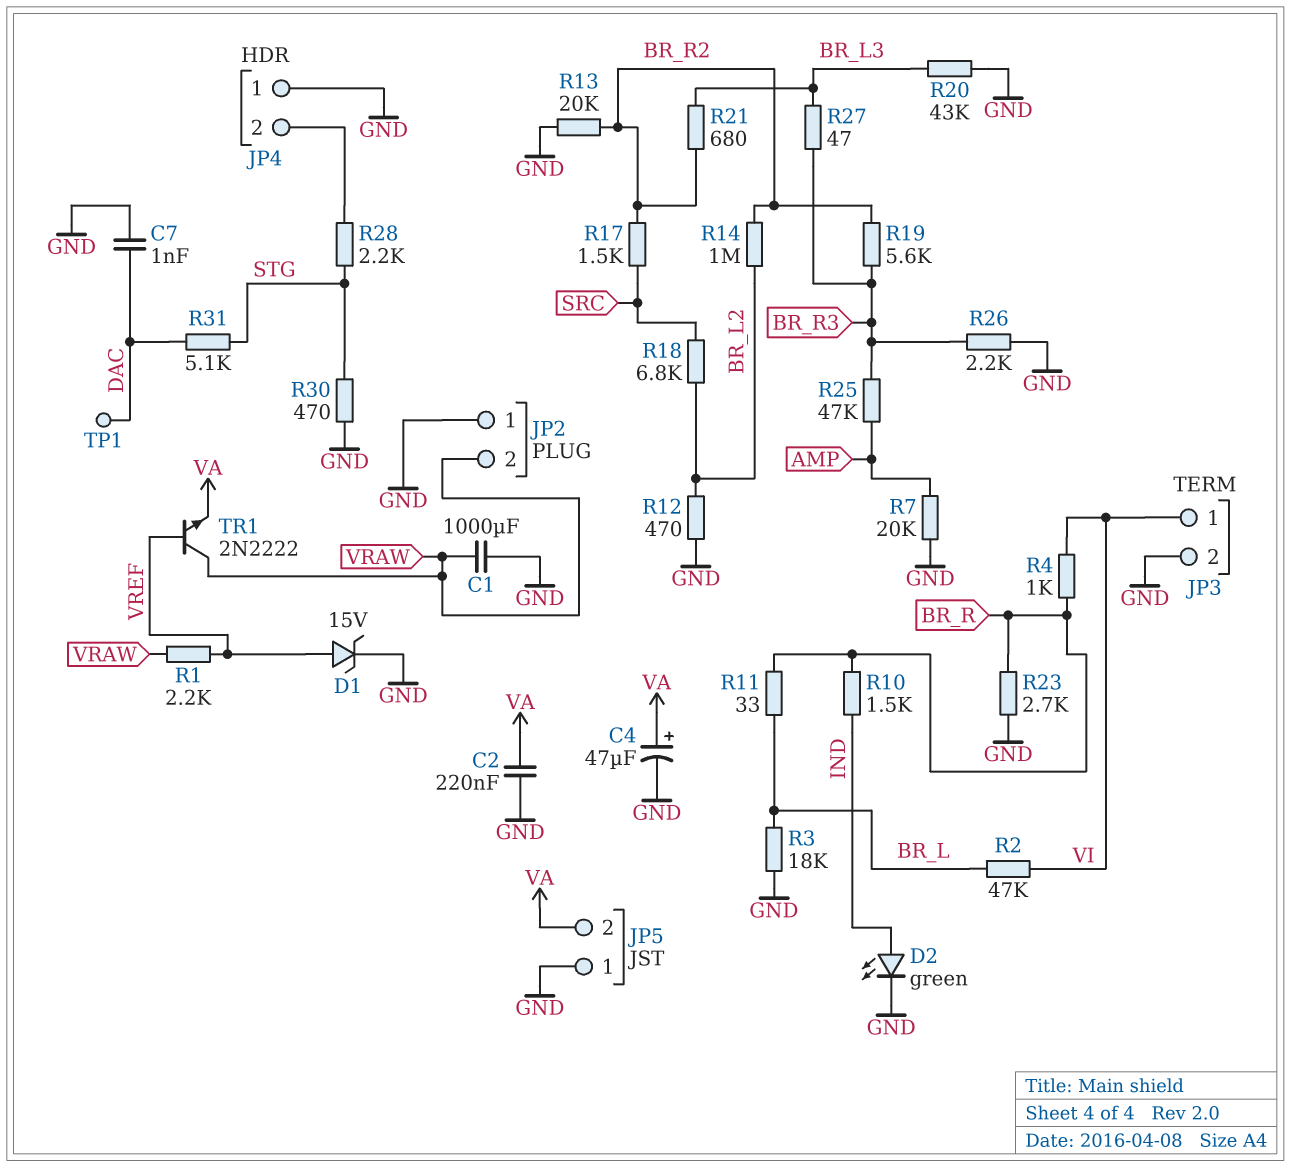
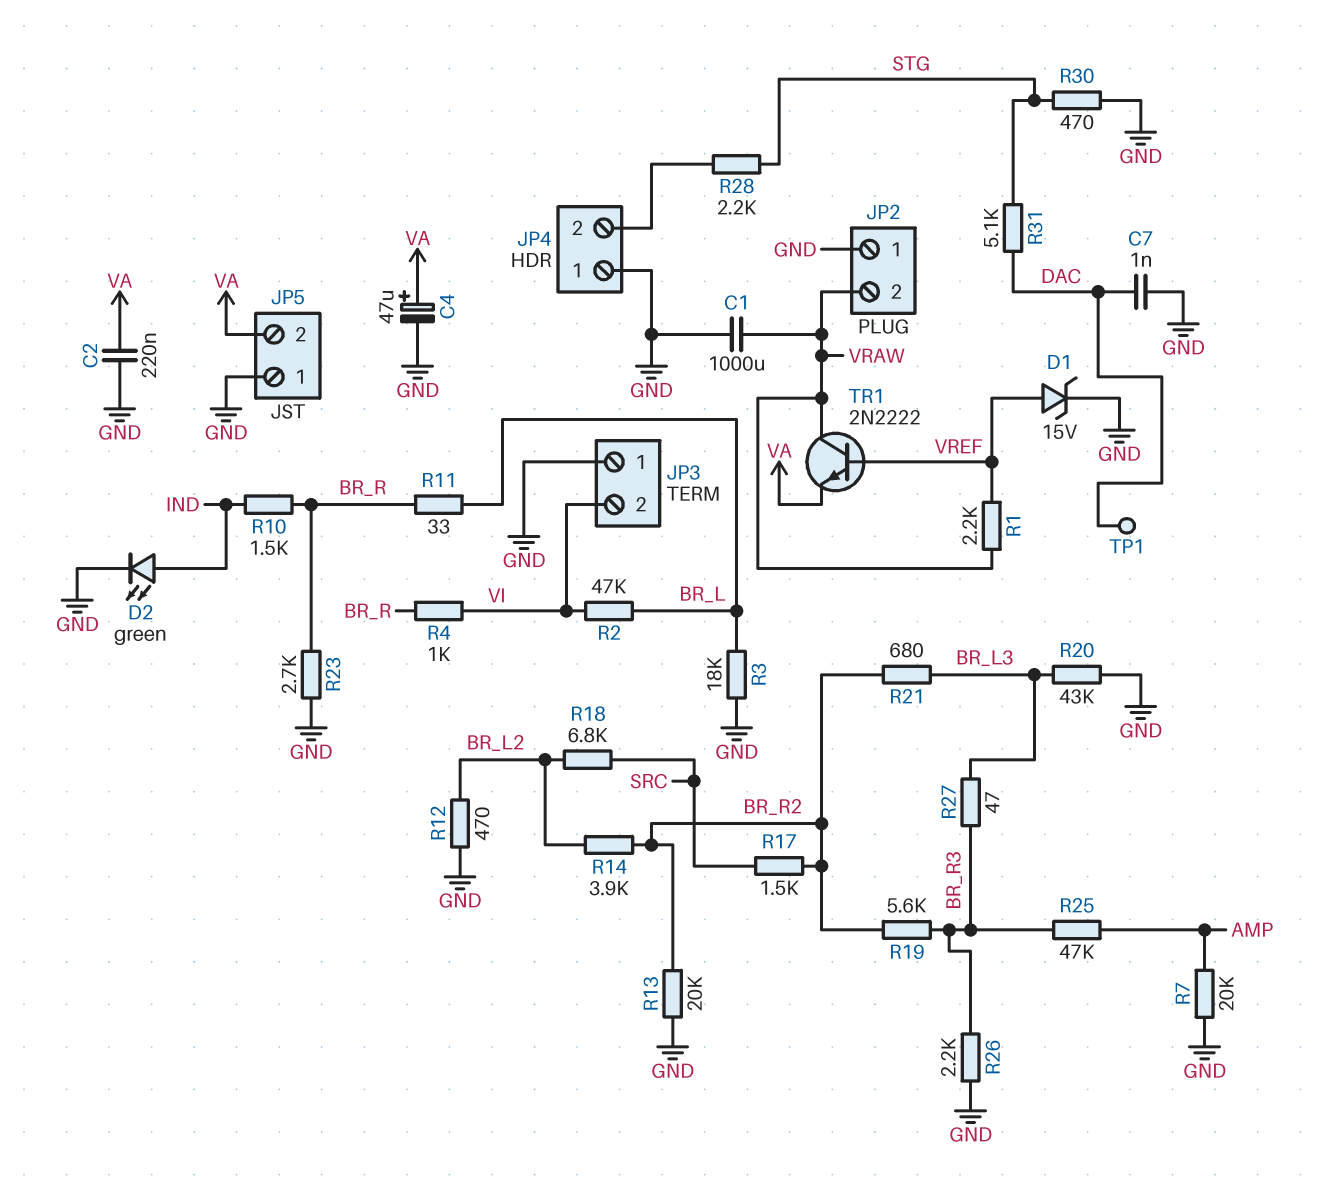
JP3 pin 1: VI -> GND
JP3 pin 2: GND -> VI
R14: 1M (BR_L2, BR_R2) -> 3.9k (BR_L2, BR_R2)

